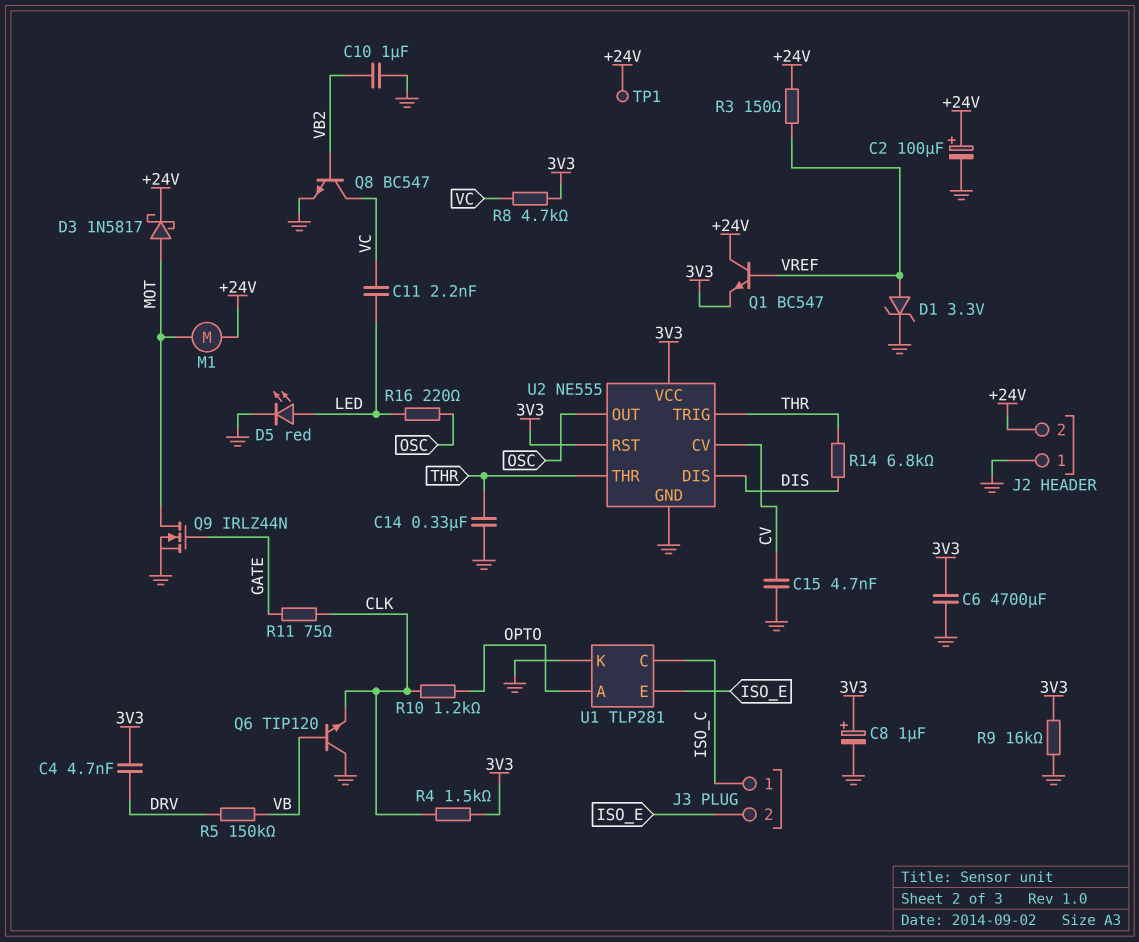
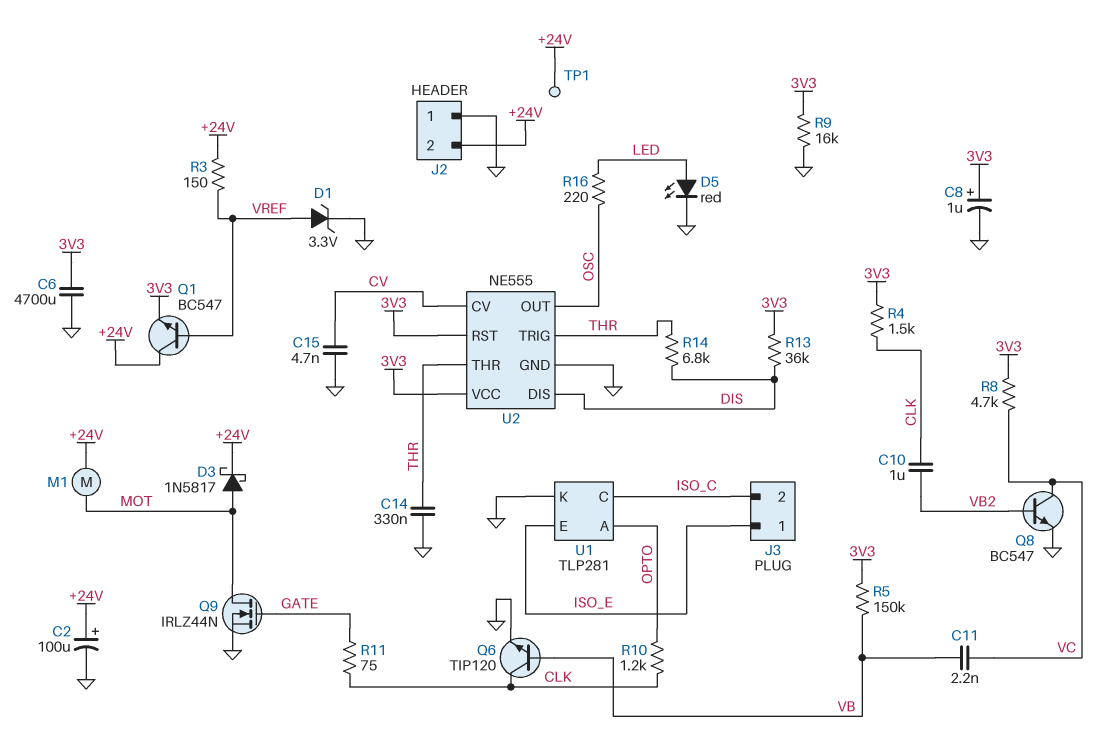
C4: 4.7nF (3V3, DRV) -> none
C10: 1uF (GND, VB2) -> 1uF (CLK, VB2)
C11: 2.2nF (LED, VC) -> 2.2nF (VB, VC)
J3 pin 1: ISO_C -> ISO_E
J3 pin 2: ISO_E -> ISO_C
Q6: NPN TIP120 (B VB, C GND, E CLK) -> NPN TIP120 (B VB, C CLK, E GND)
R5: 150k (DRV, VB) -> 150k (3V3, VB)
R13: none -> 36k (3V3, DIS)

